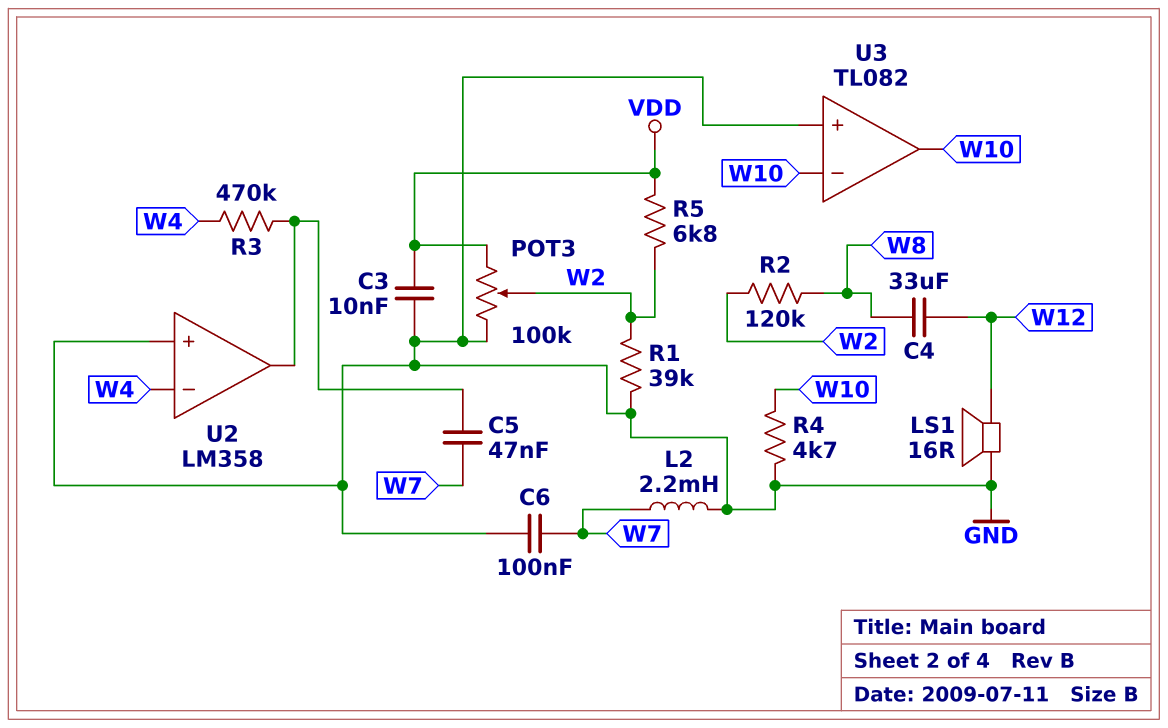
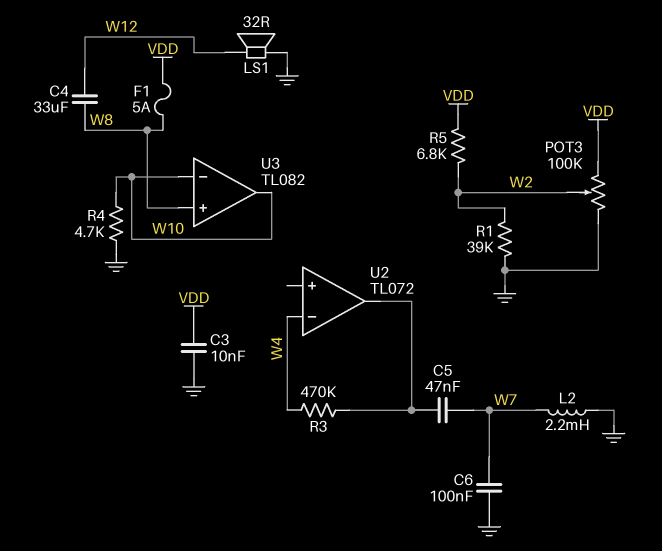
F1: none -> 5A (VDD, W8)
LS1: speaker 16R (GND, W12) -> speaker 32R (GND, W12)
R2: 120k (W2, W8) -> none
U2: LM358 -> TL072
U2 pin in+: GND -> none
U3 pin in+: GND -> W8

